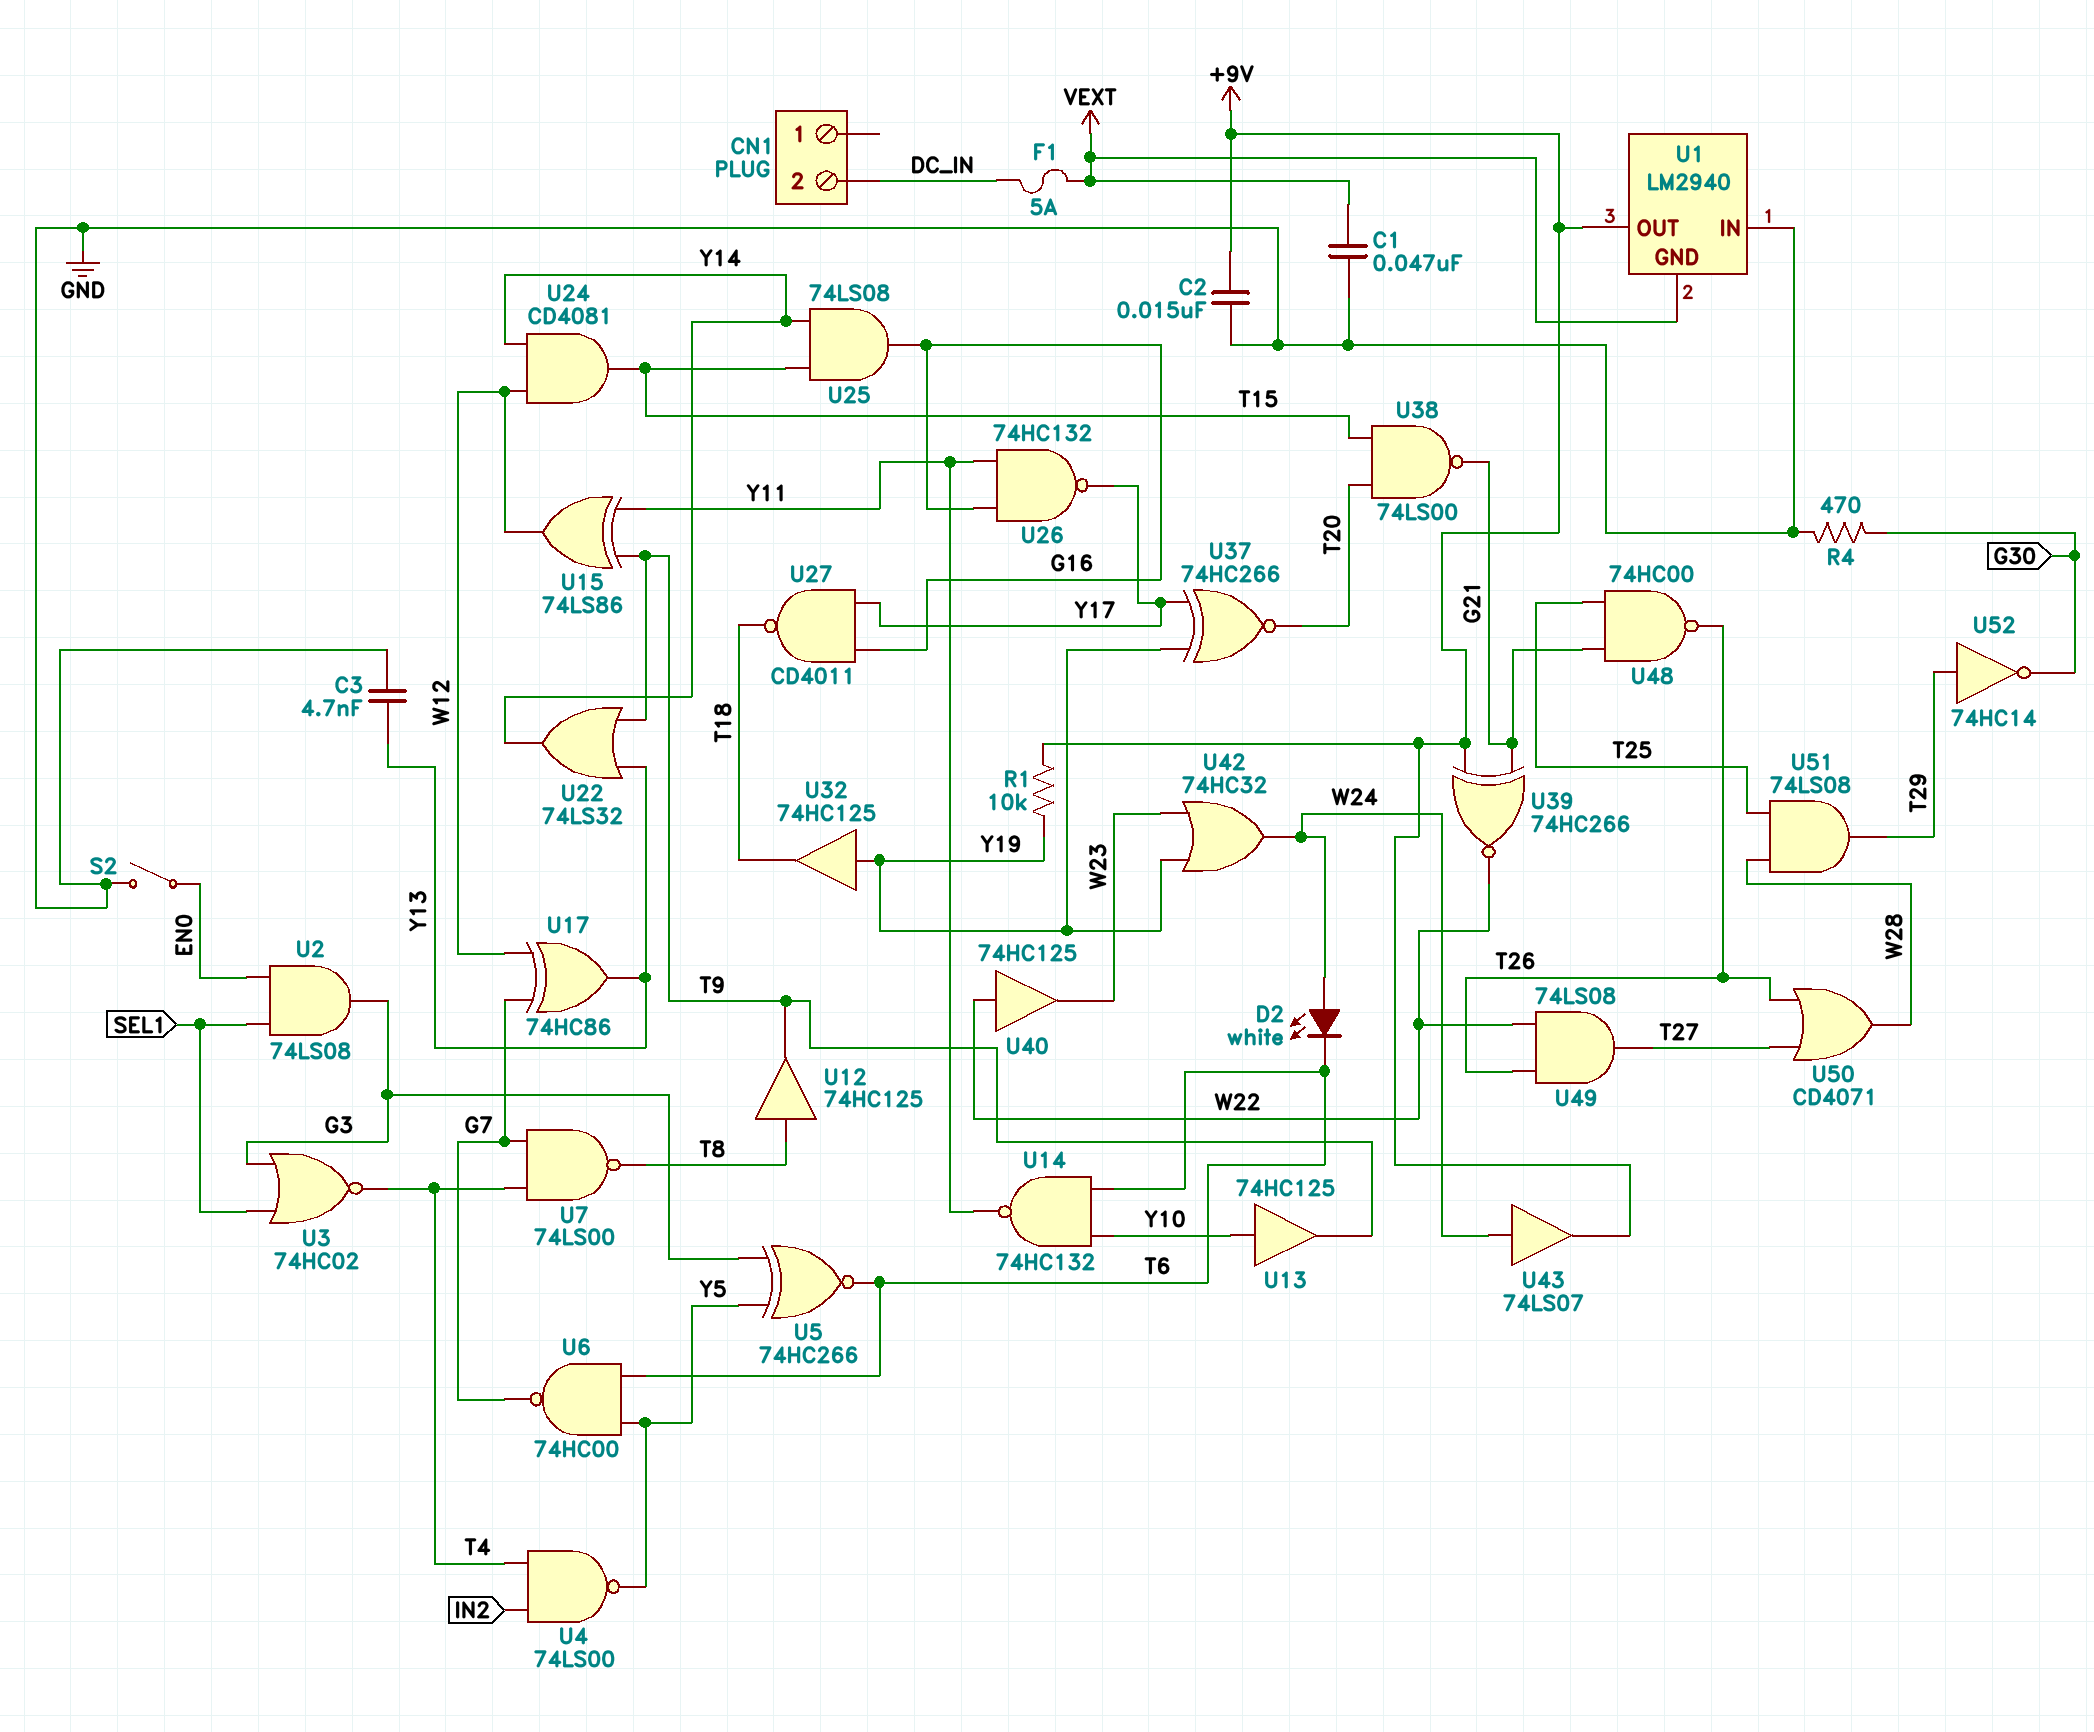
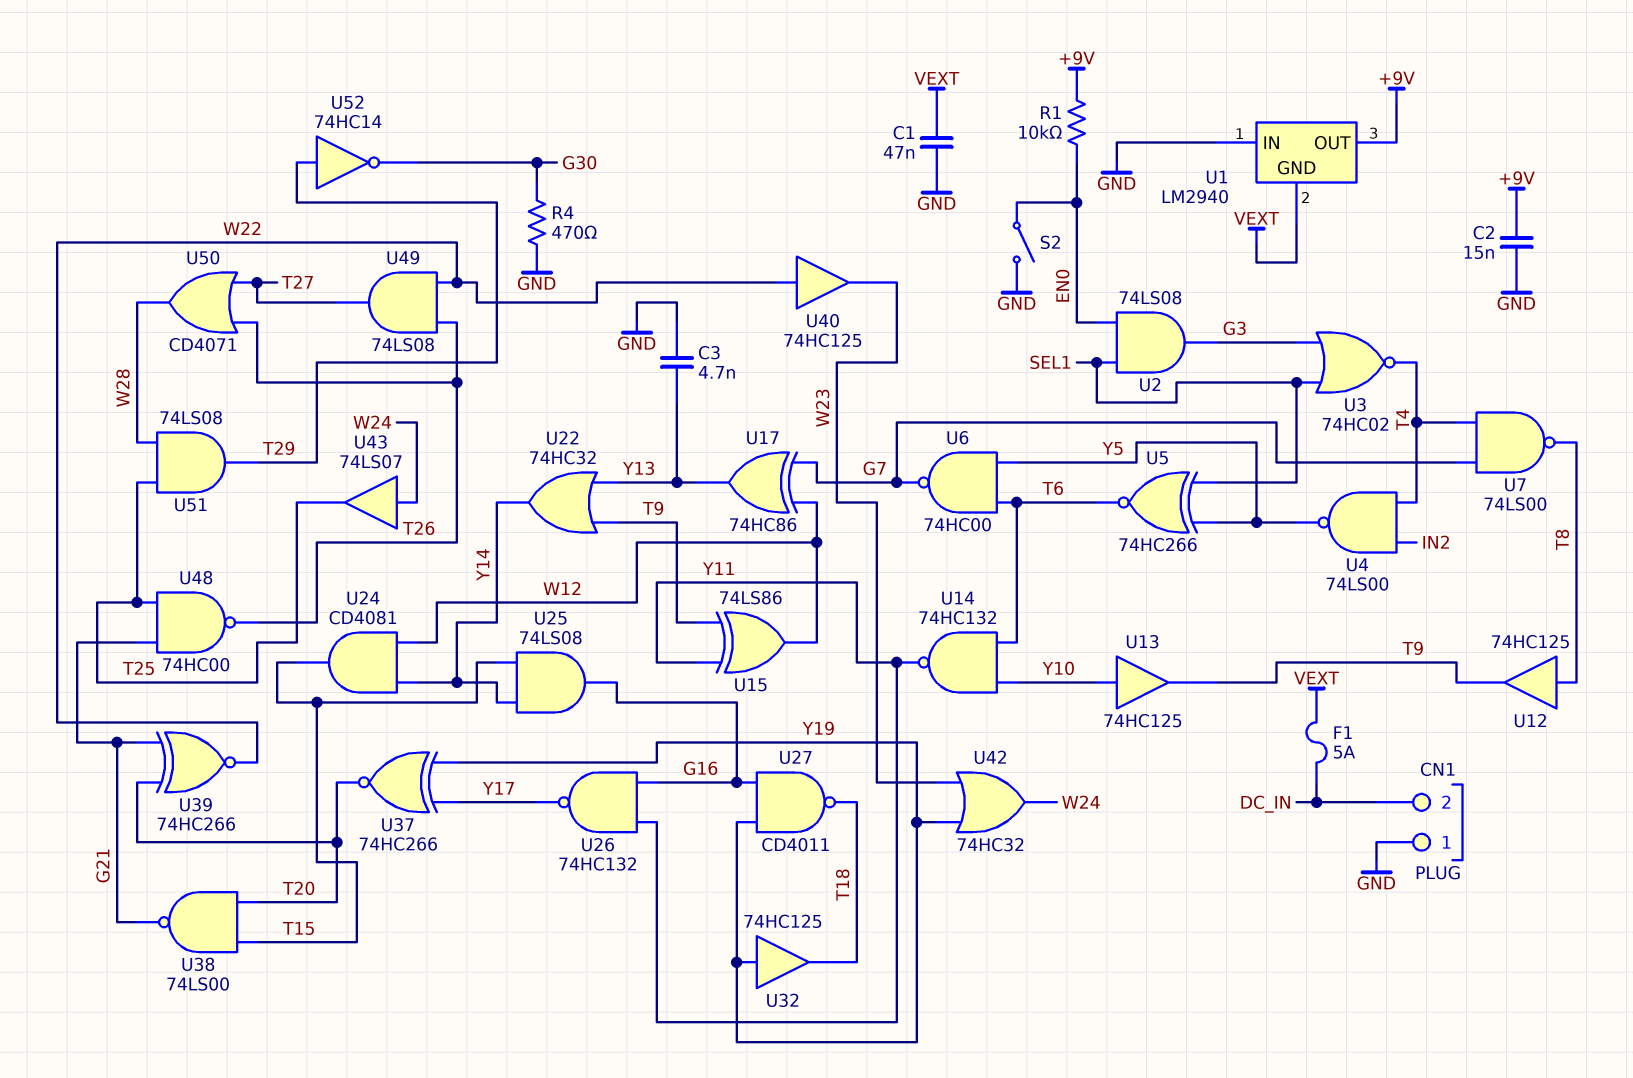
CN1 pin 1: none -> GND
D2: LED white (A W24, K T6) -> none
R1: 10k (+9V, Y19) -> 10k (+9V, EN0)
U5: XNOR 74HC266 (in G3, in Y5, out T6) -> XNOR 74HC266 (in SEL1, in Y5, out T6)
U22: OR 74LS32 (in T9, in Y13, out Y14) -> OR 74HC32 (in T9, in Y13, out Y14)
U27: NAND CD4011 (in G16, in Y17, out T18) -> NAND CD4011 (in G16, in Y19, out T18)
U39: XNOR 74HC266 (in +9V, in G21, out W22) -> XNOR 74HC266 (in G21, in T20, out W22)
U43: buffer 74LS07 (in W24, out +9V) -> buffer 74LS07 (in W24, out T25)

